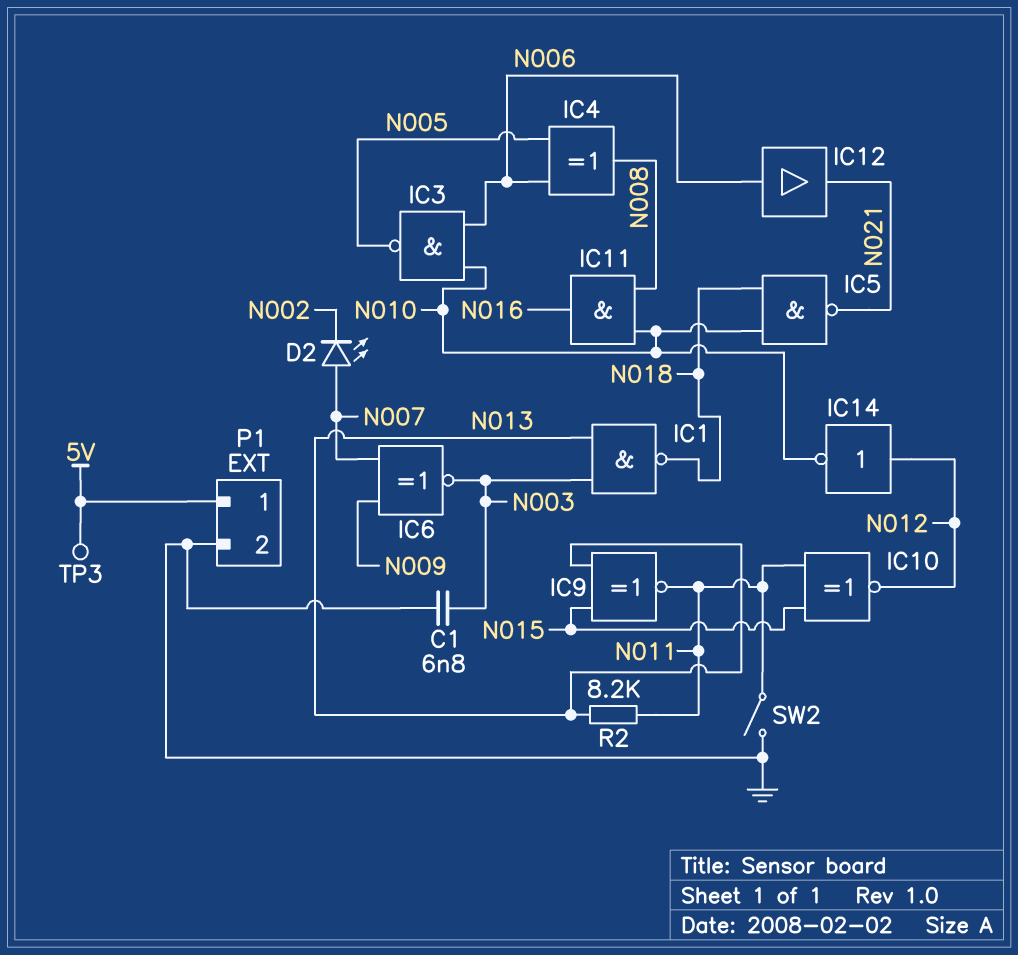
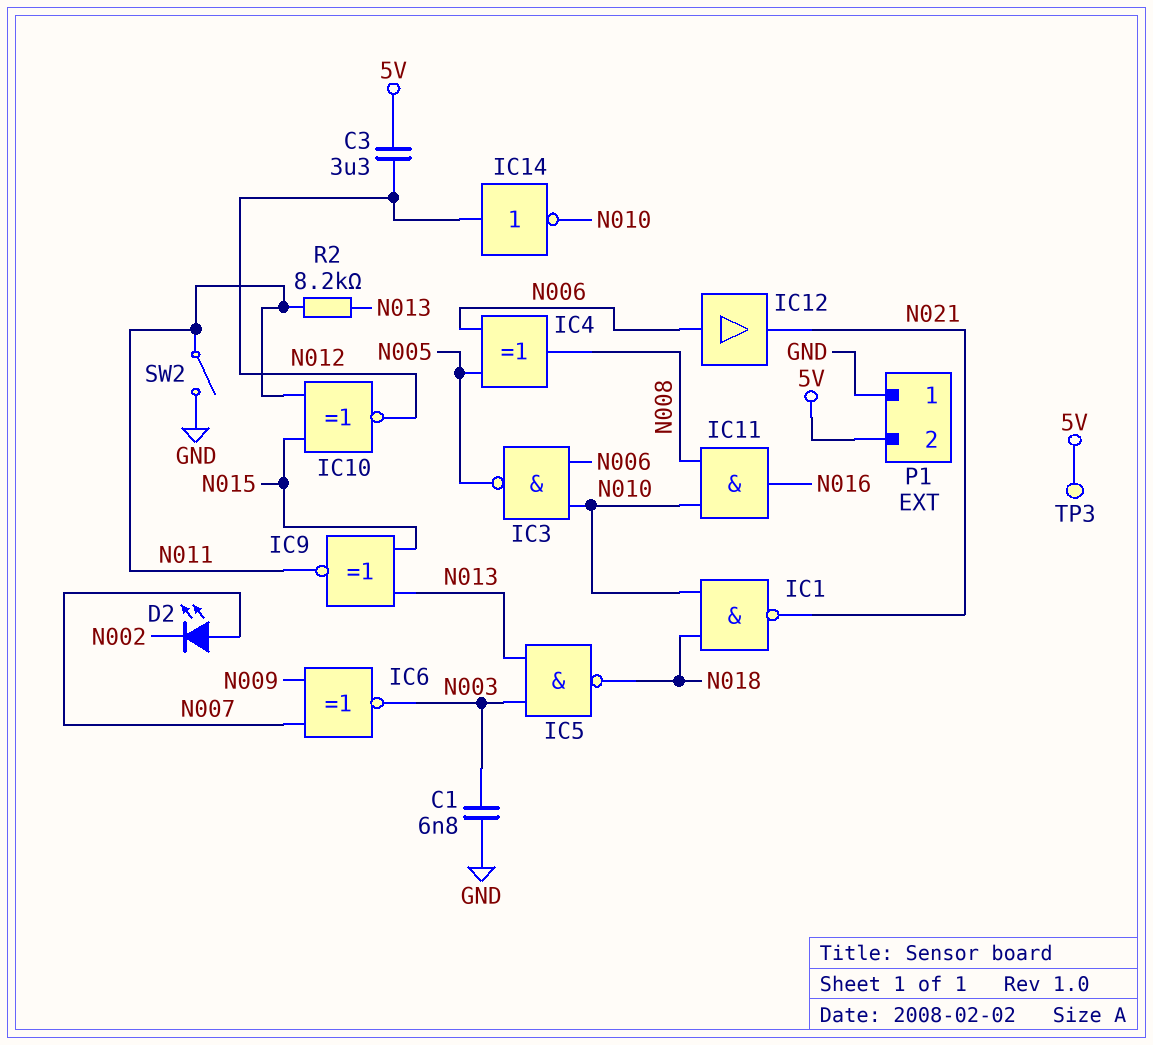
C3: none -> 3.3uF (5V, N012)
IC1: NAND (in N003, in N013, out N018) -> NAND (in N010, in N018, out N021)
IC5: NAND (in N010, in N018, out N021) -> NAND (in N003, in N013, out N018)
P1 pin 1: 5V -> GND
P1 pin 2: GND -> 5V

